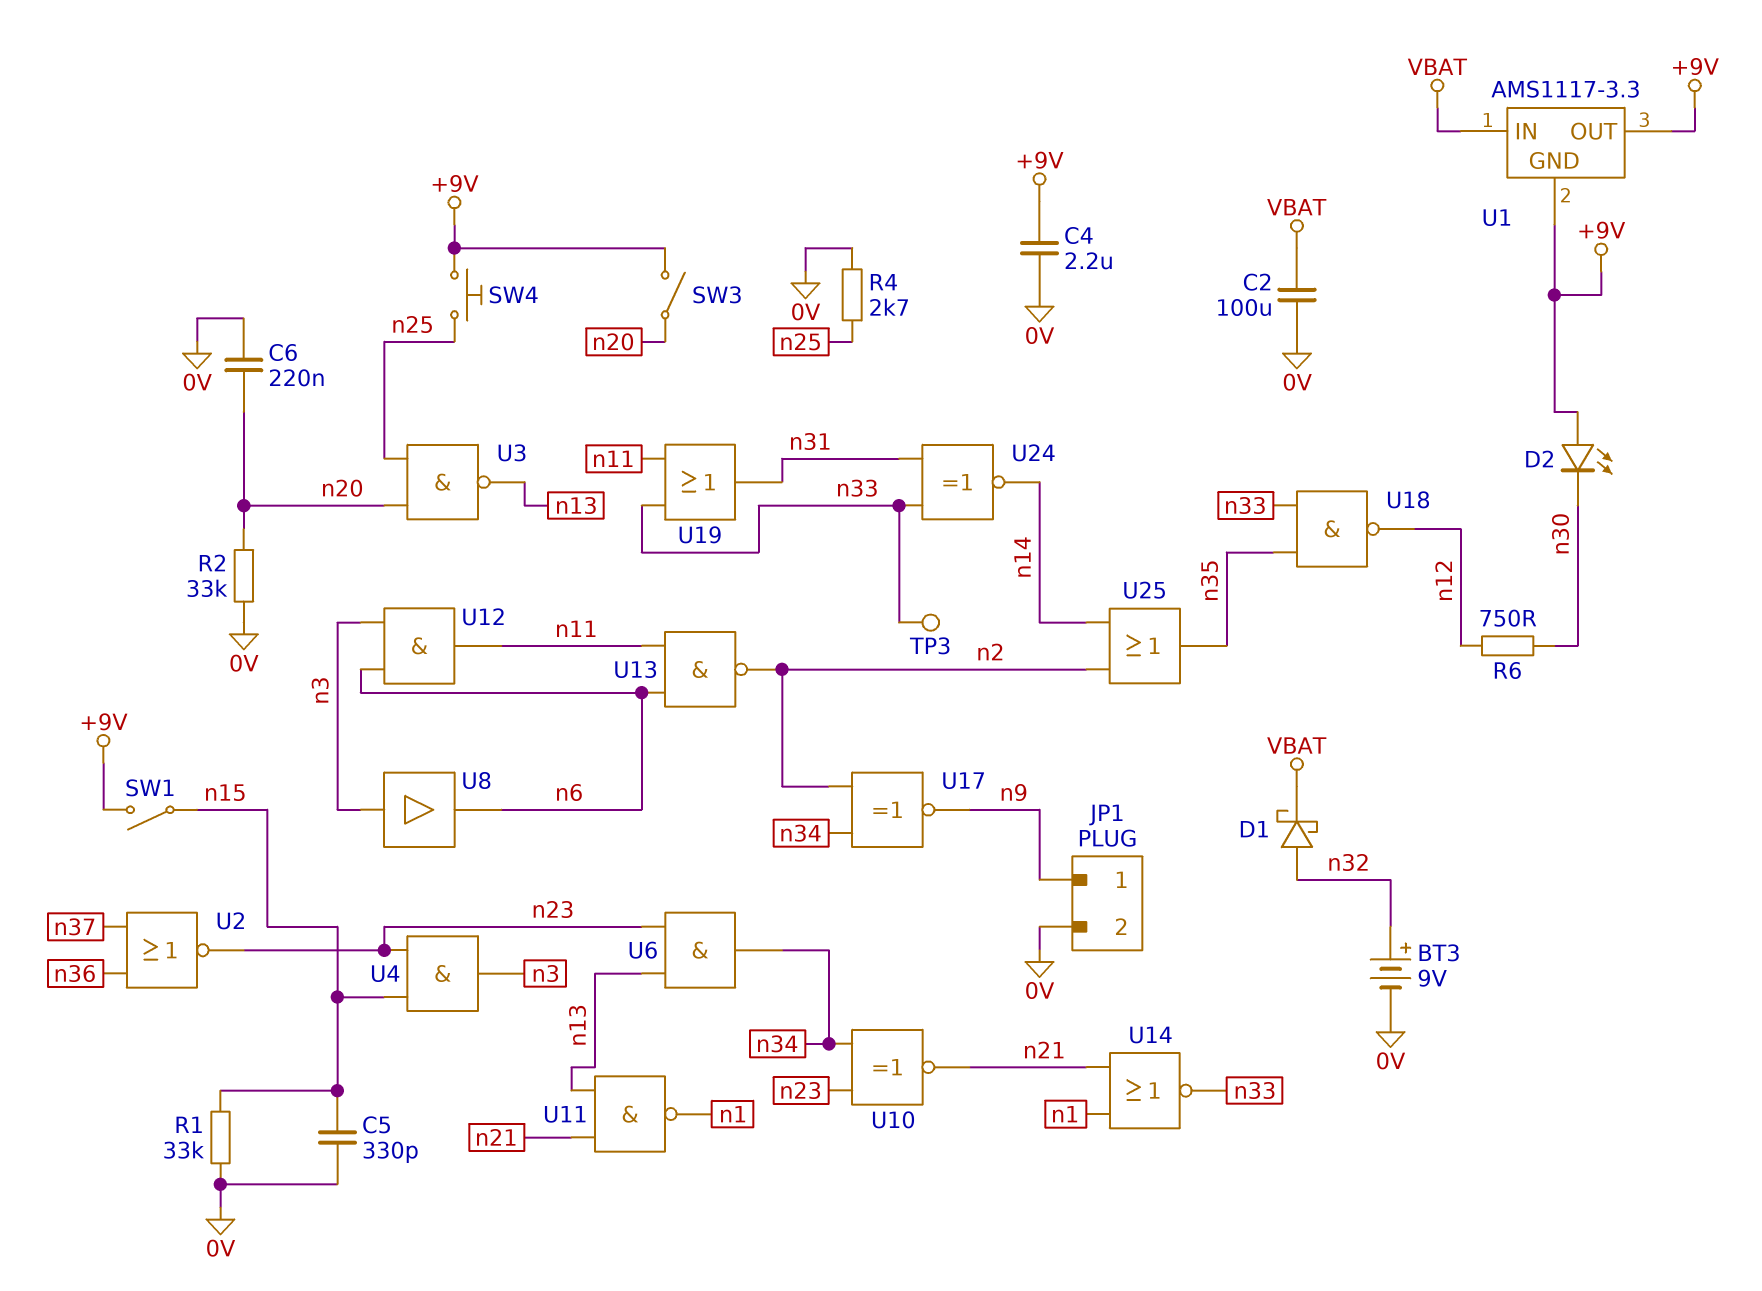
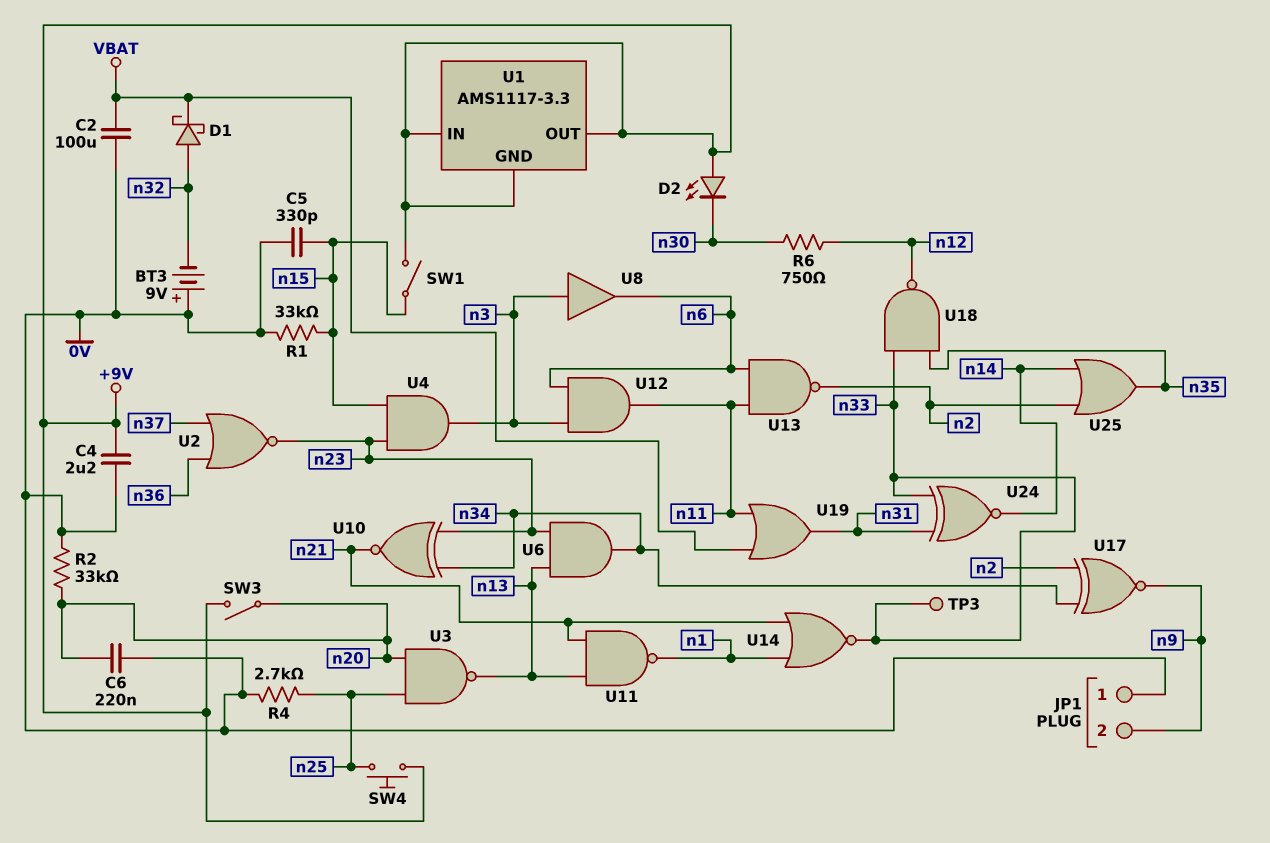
BT3: 9V (plus n32, minus 0V) -> 9V (plus 0V, minus n32)
JP1 pin 1: n9 -> 0V
JP1 pin 2: 0V -> n9
U1 pin IN: VBAT -> +9V
U19: OR (in n11, in n33, out n31) -> OR (in VBAT, in n11, out n31)

